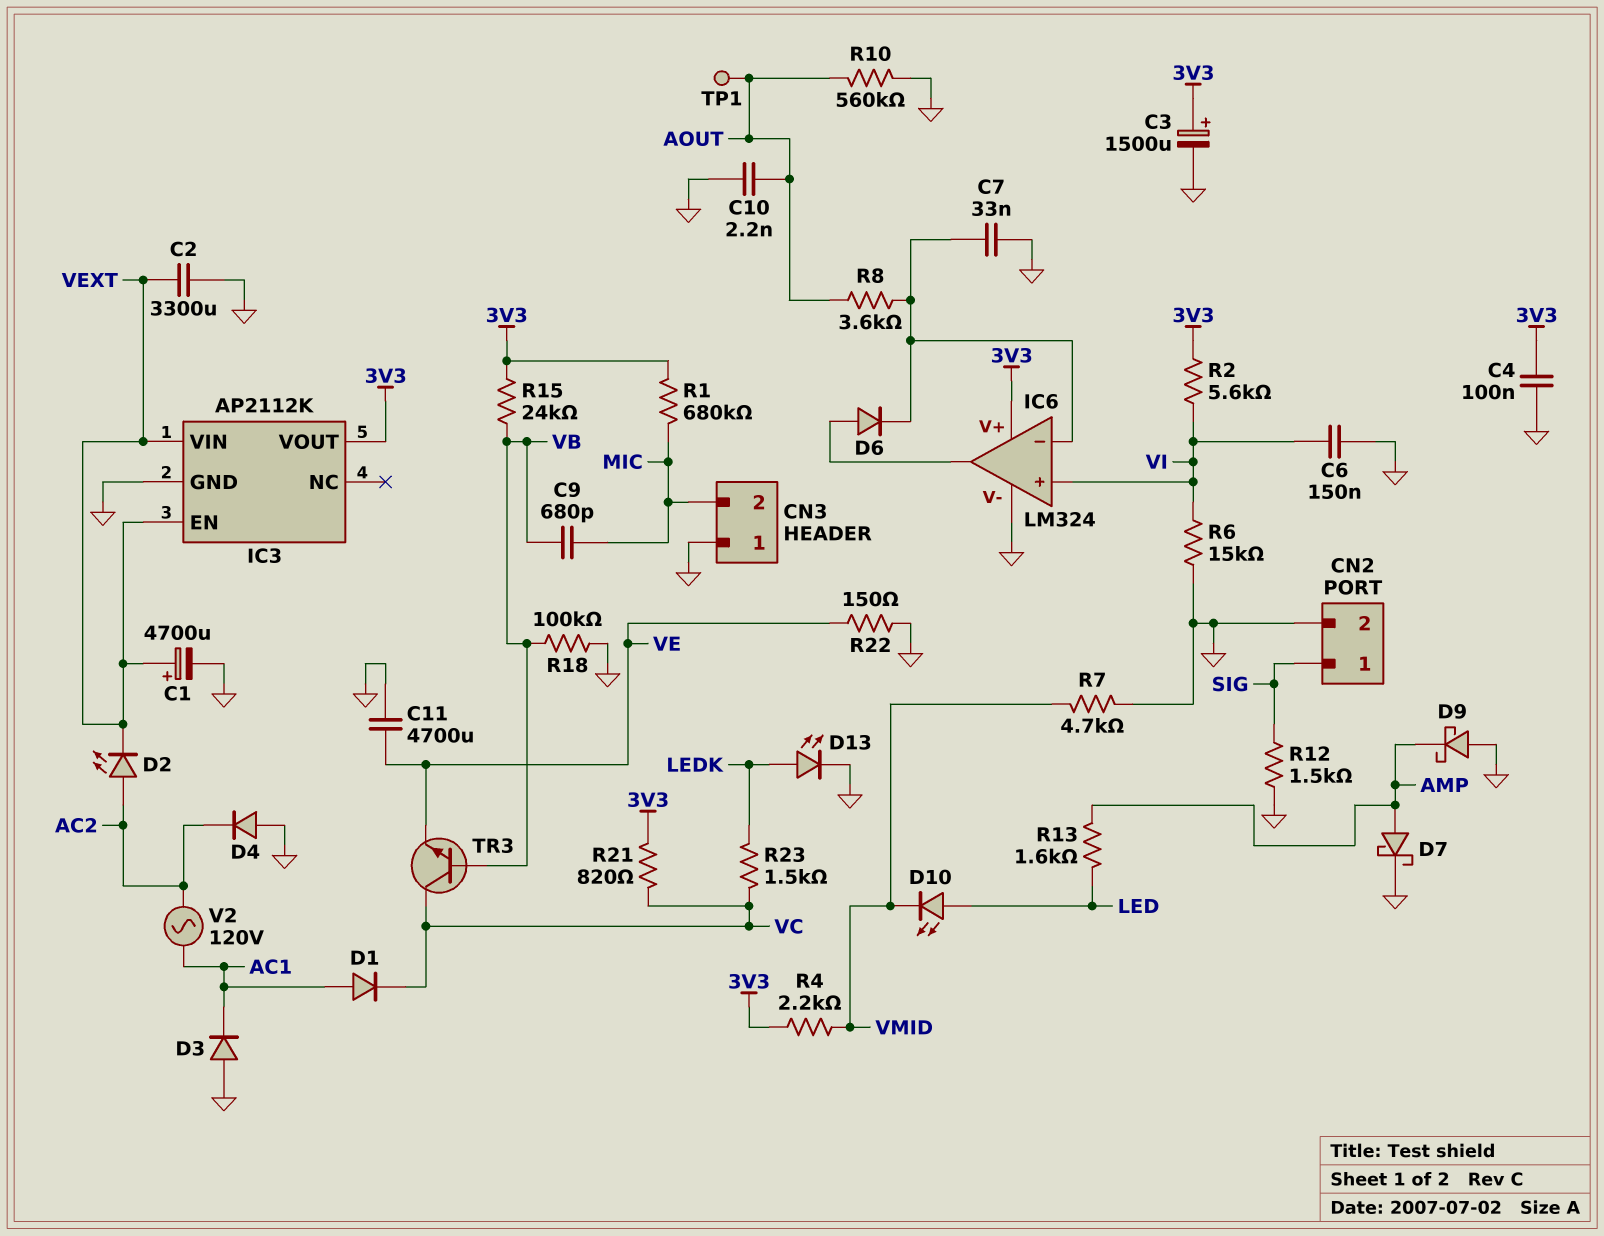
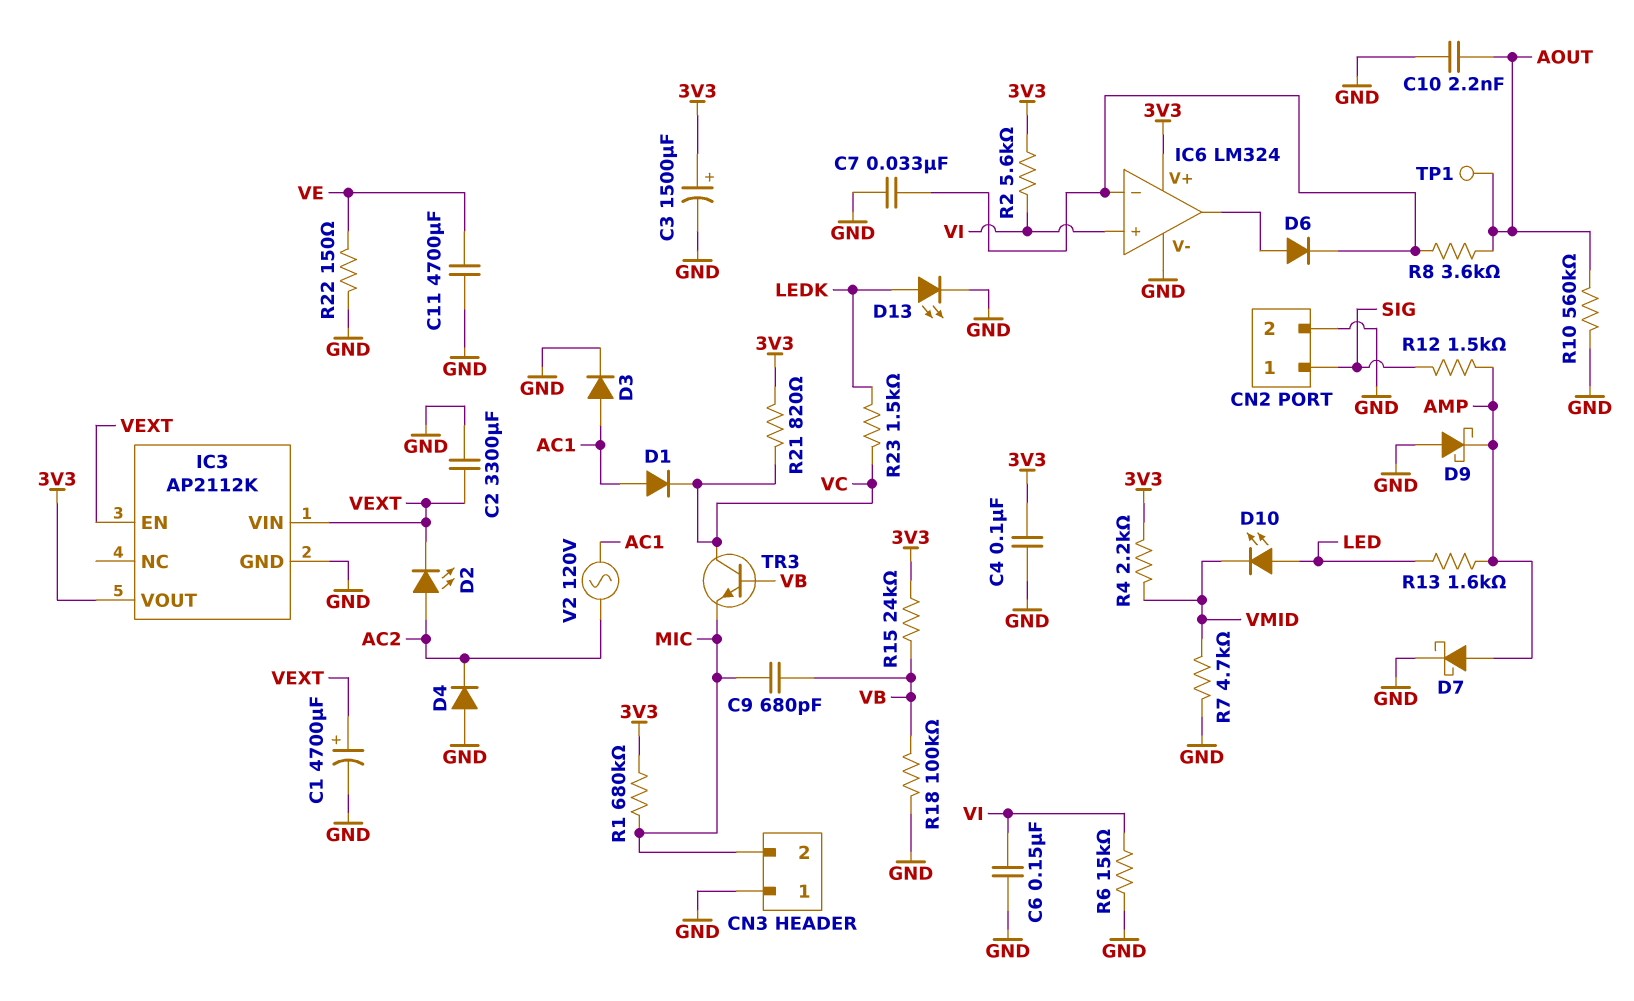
D3: diode (A GND, K AC1) -> diode (A AC1, K GND)
R12: 1.5k (GND, SIG) -> 1.5k (AMP, SIG)
TR3: NPN (B VB, C VC, E VE) -> NPN (B VB, C VC, E MIC)

